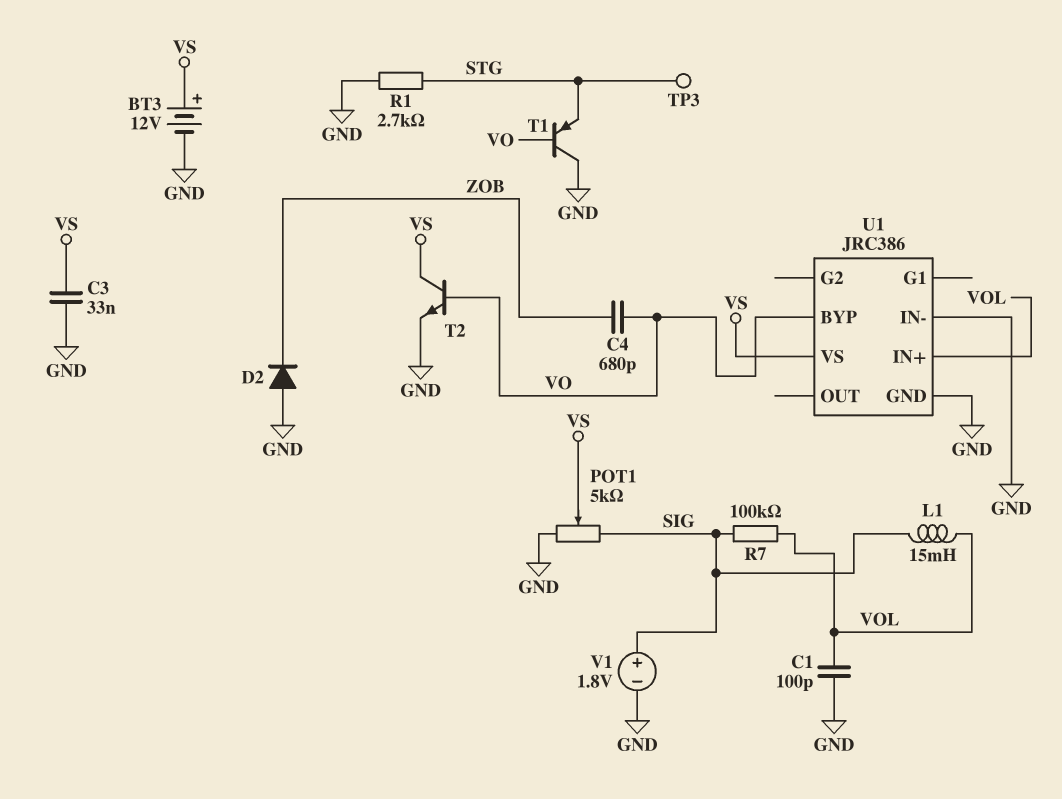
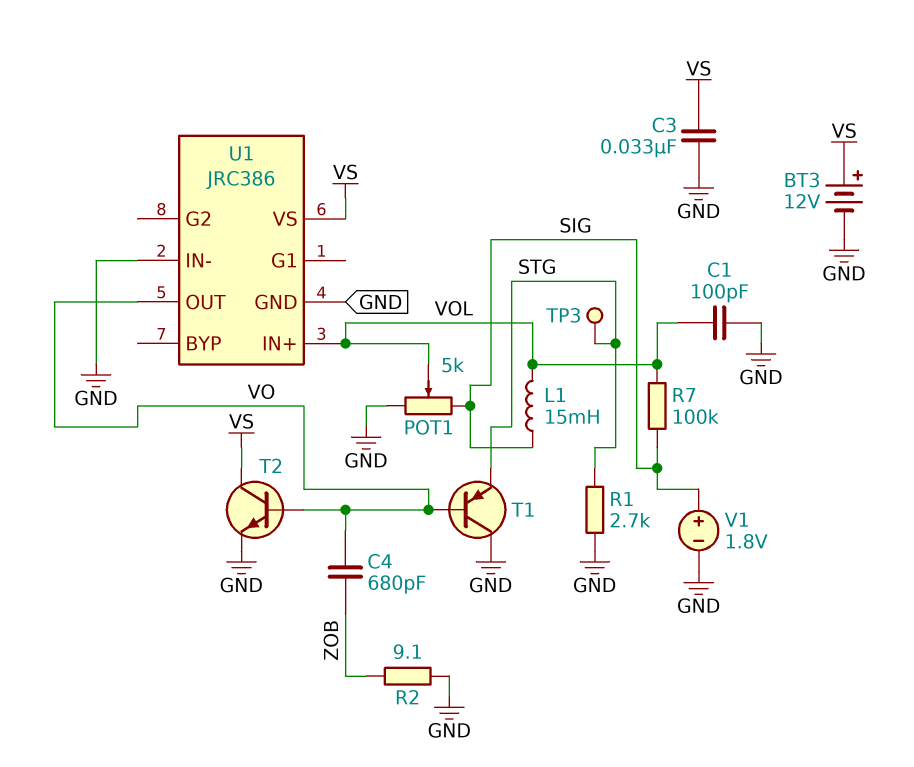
D2: diode (A GND, K ZOB) -> none
POT1: 5k (GND, SIG, wiper VS) -> 5k (GND, SIG, wiper VOL)
R2: none -> 9.1 (GND, ZOB)
U1 pin BYP: VO -> none
U1 pin OUT: none -> VO

